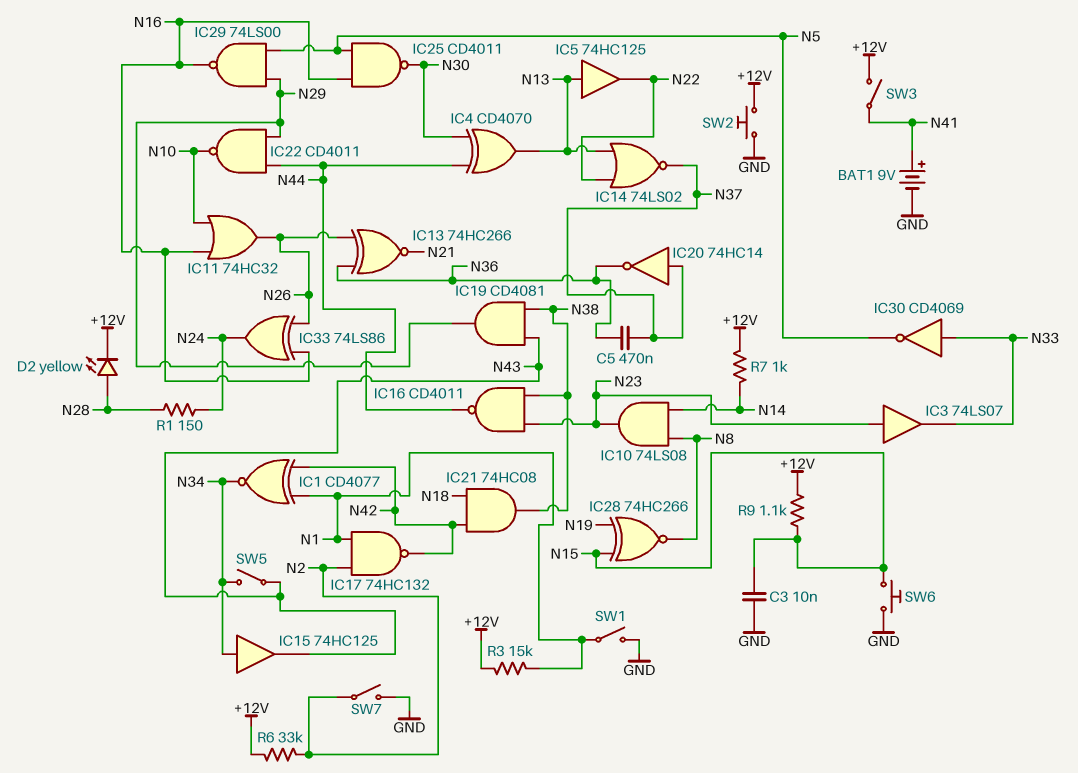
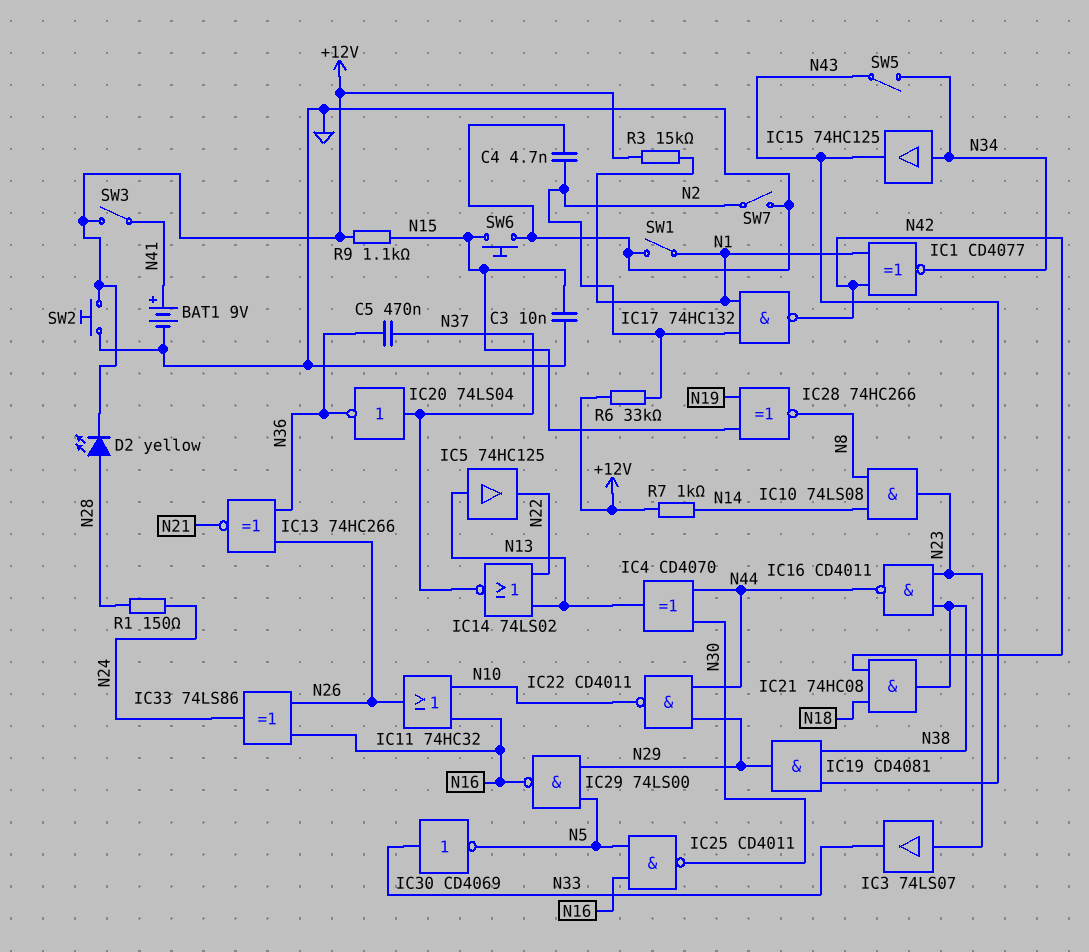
C4: none -> 4.7nF (GND, N2)
IC20: NOT 74HC14 (in N37, out N36) -> NOT 74LS04 (in N37, out N36)

